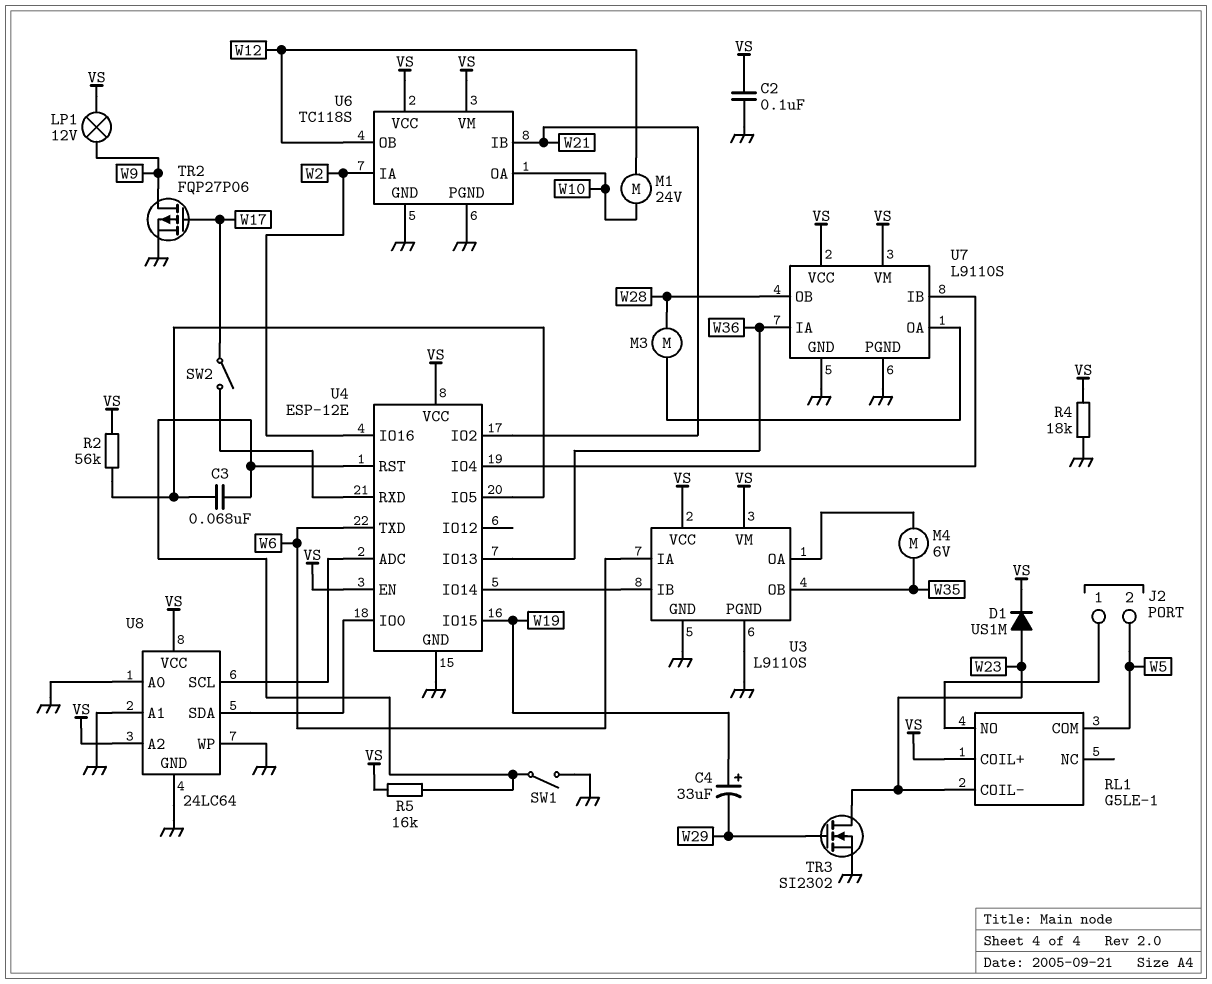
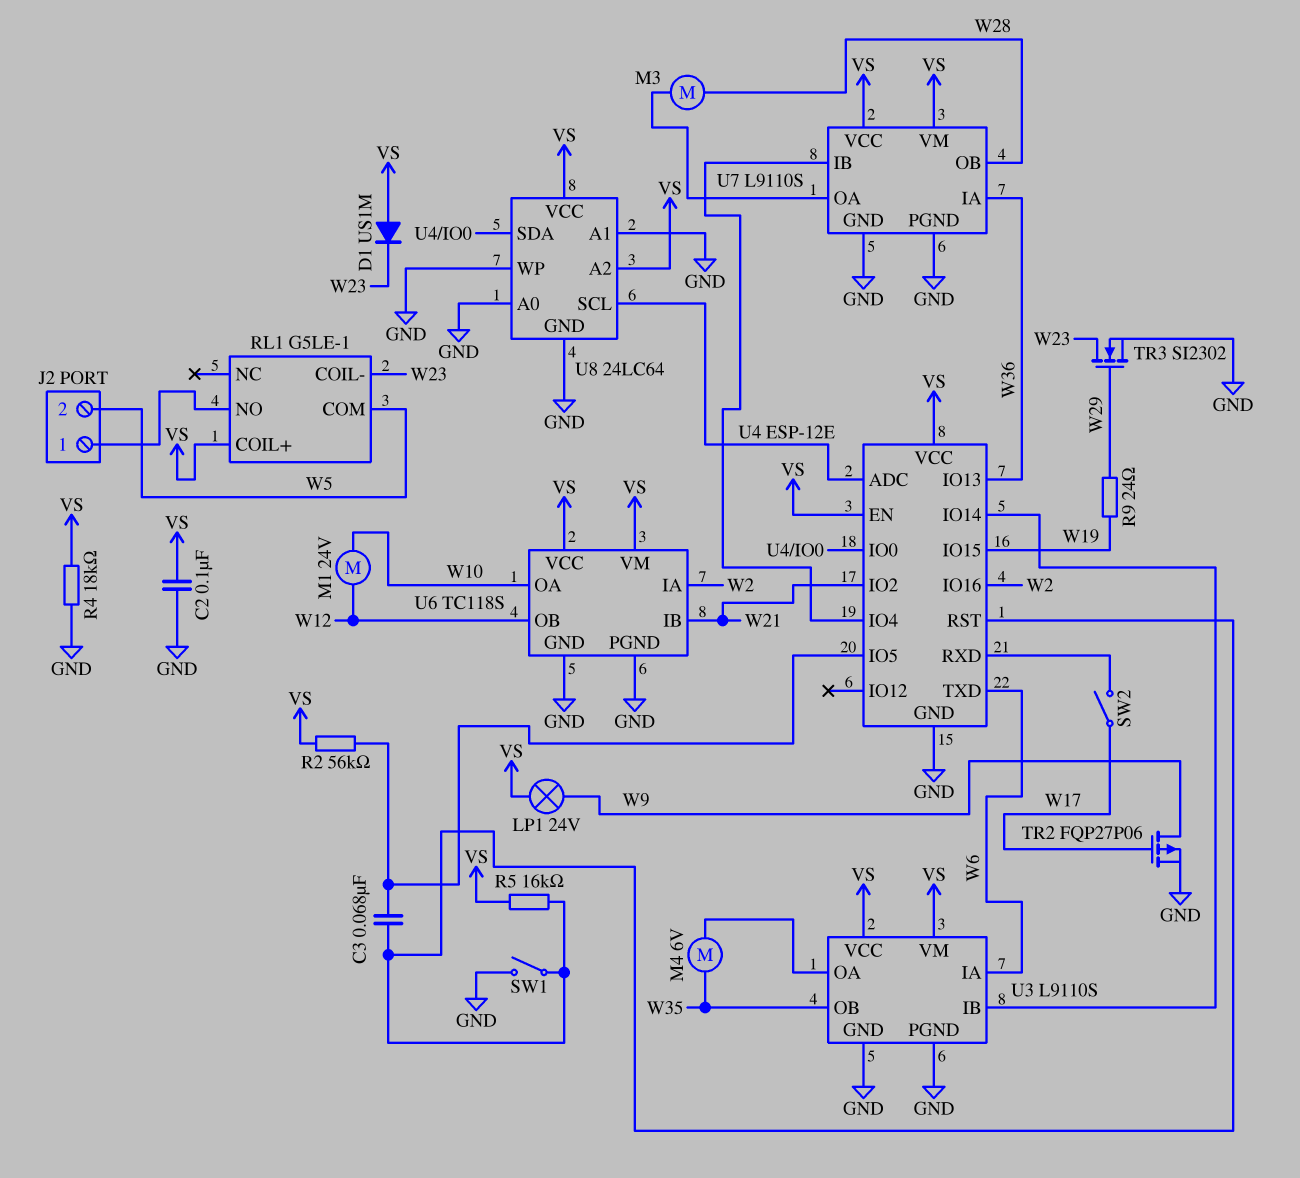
C4: 33uF (plus W19, minus W29) -> none
D1: diode US1M (A W23, K VS) -> diode US1M (A VS, K W23)
LP1: lamp 12V (VS, W9) -> lamp 24V (VS, W9)
R9: none -> 24 (W19, W29)

